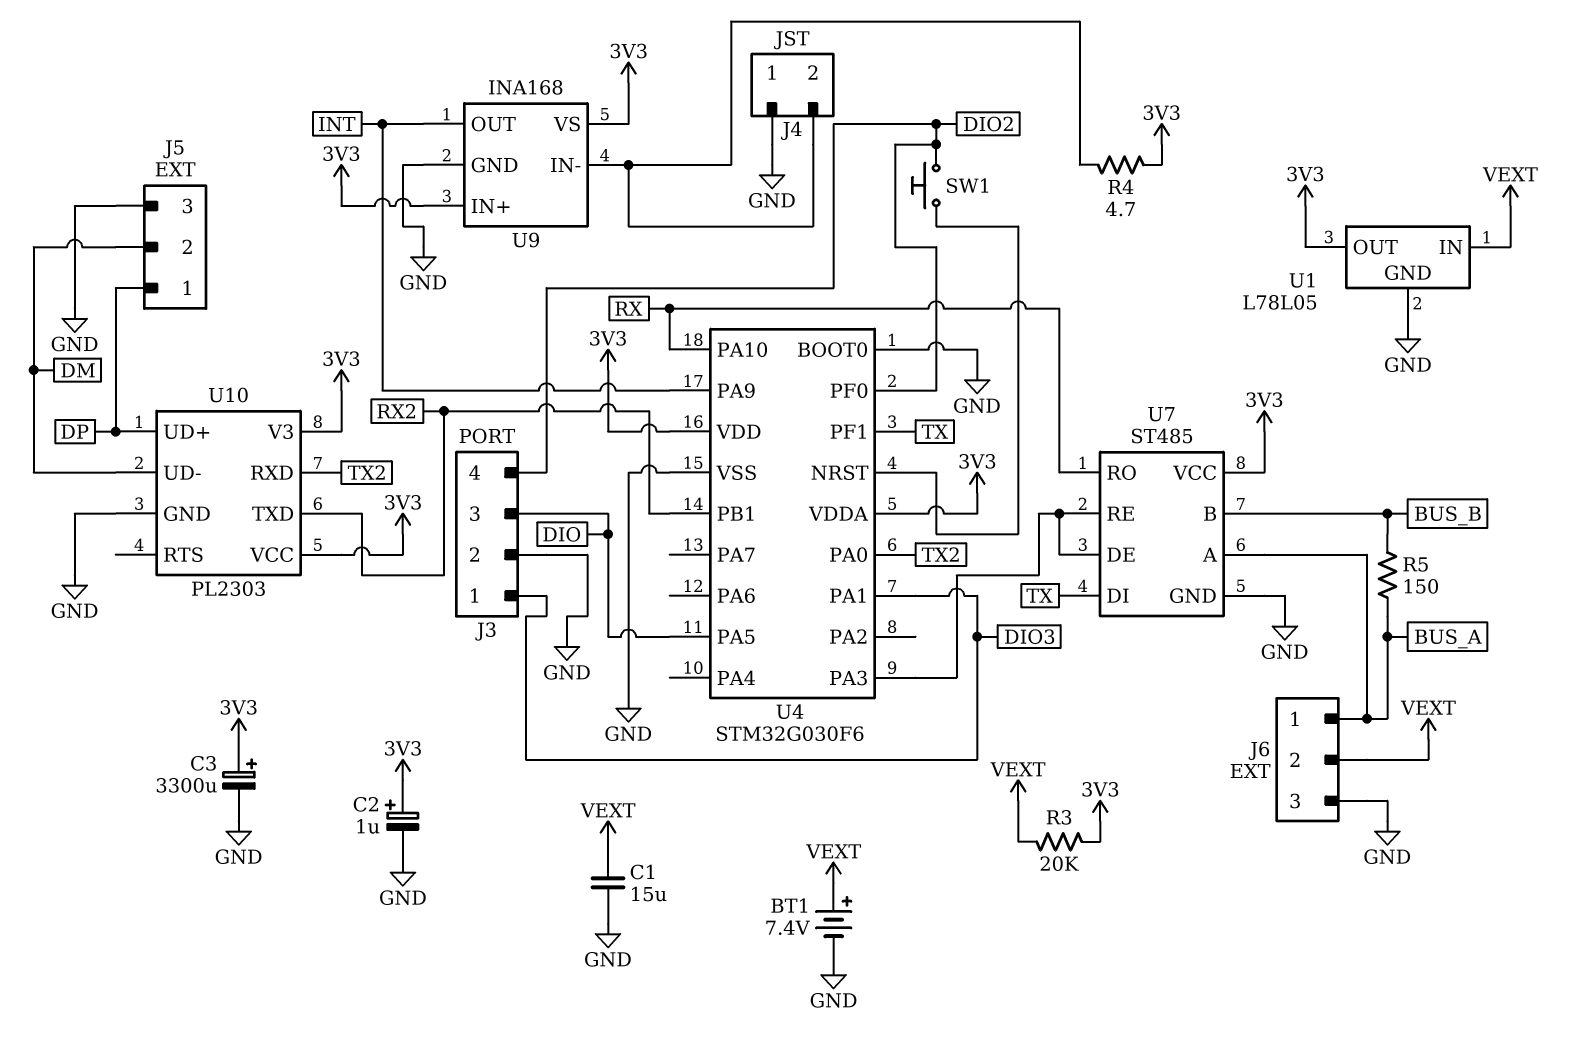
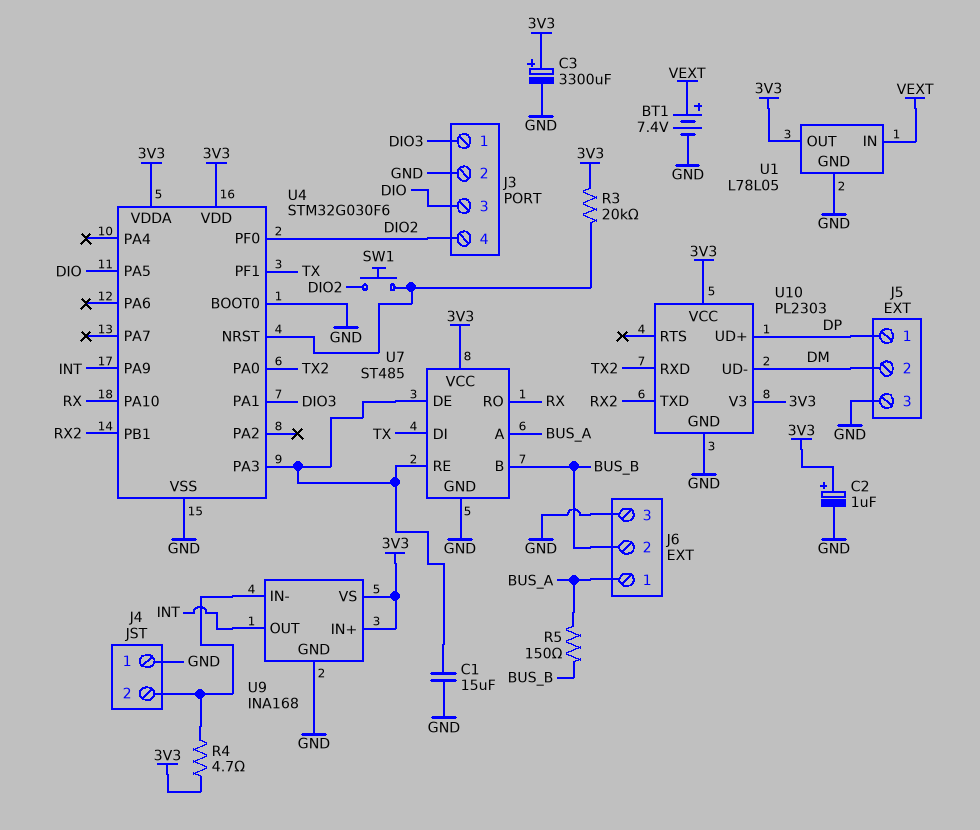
C1: 15uF (GND, VEXT) -> 15uF (GND, U4/PA3)
J6 pin 2: VEXT -> BUS_B
R3: 20k (3V3, VEXT) -> 20k (3V3, U4/NRST)

